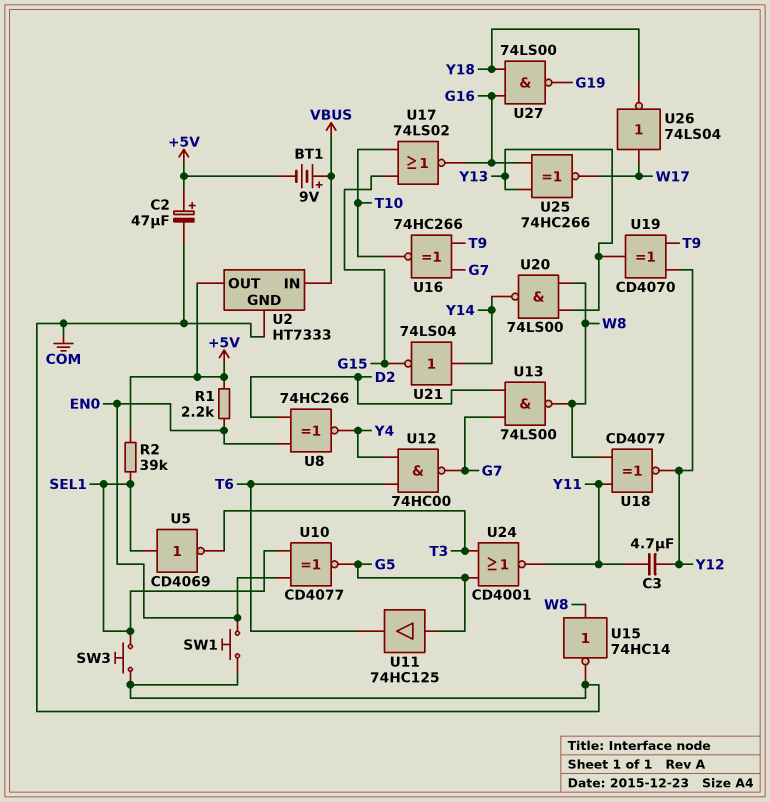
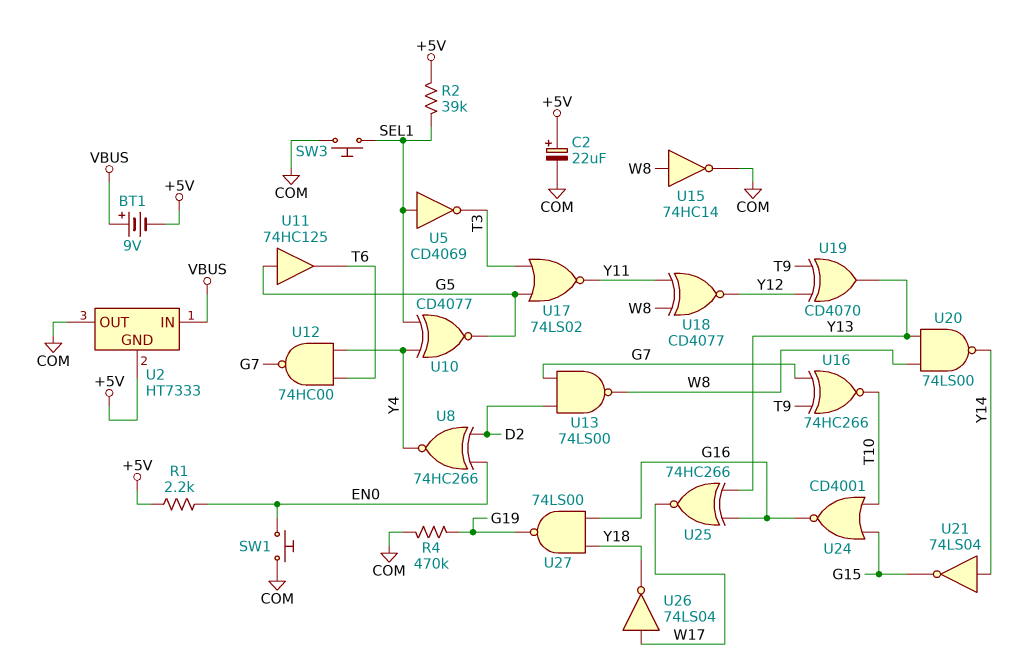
C2: 47uF (plus +5V, minus COM) -> 22uF (plus +5V, minus COM)
C3: 4.7uF (Y11, Y12) -> none
R4: none -> 470k (COM, G19)
U2 pin GND: COM -> +5V
U2 pin OUT: +5V -> COM
U10: XNOR CD4077 (in EN0, in SEL1, out G5) -> XNOR CD4077 (in SEL1, in Y4, out G5)
U17: NOR 74LS02 (in G15, in T10, out G16) -> NOR 74LS02 (in G5, in T3, out Y11)
U24: NOR CD4001 (in G5, in T3, out Y11) -> NOR CD4001 (in G15, in T10, out G16)

